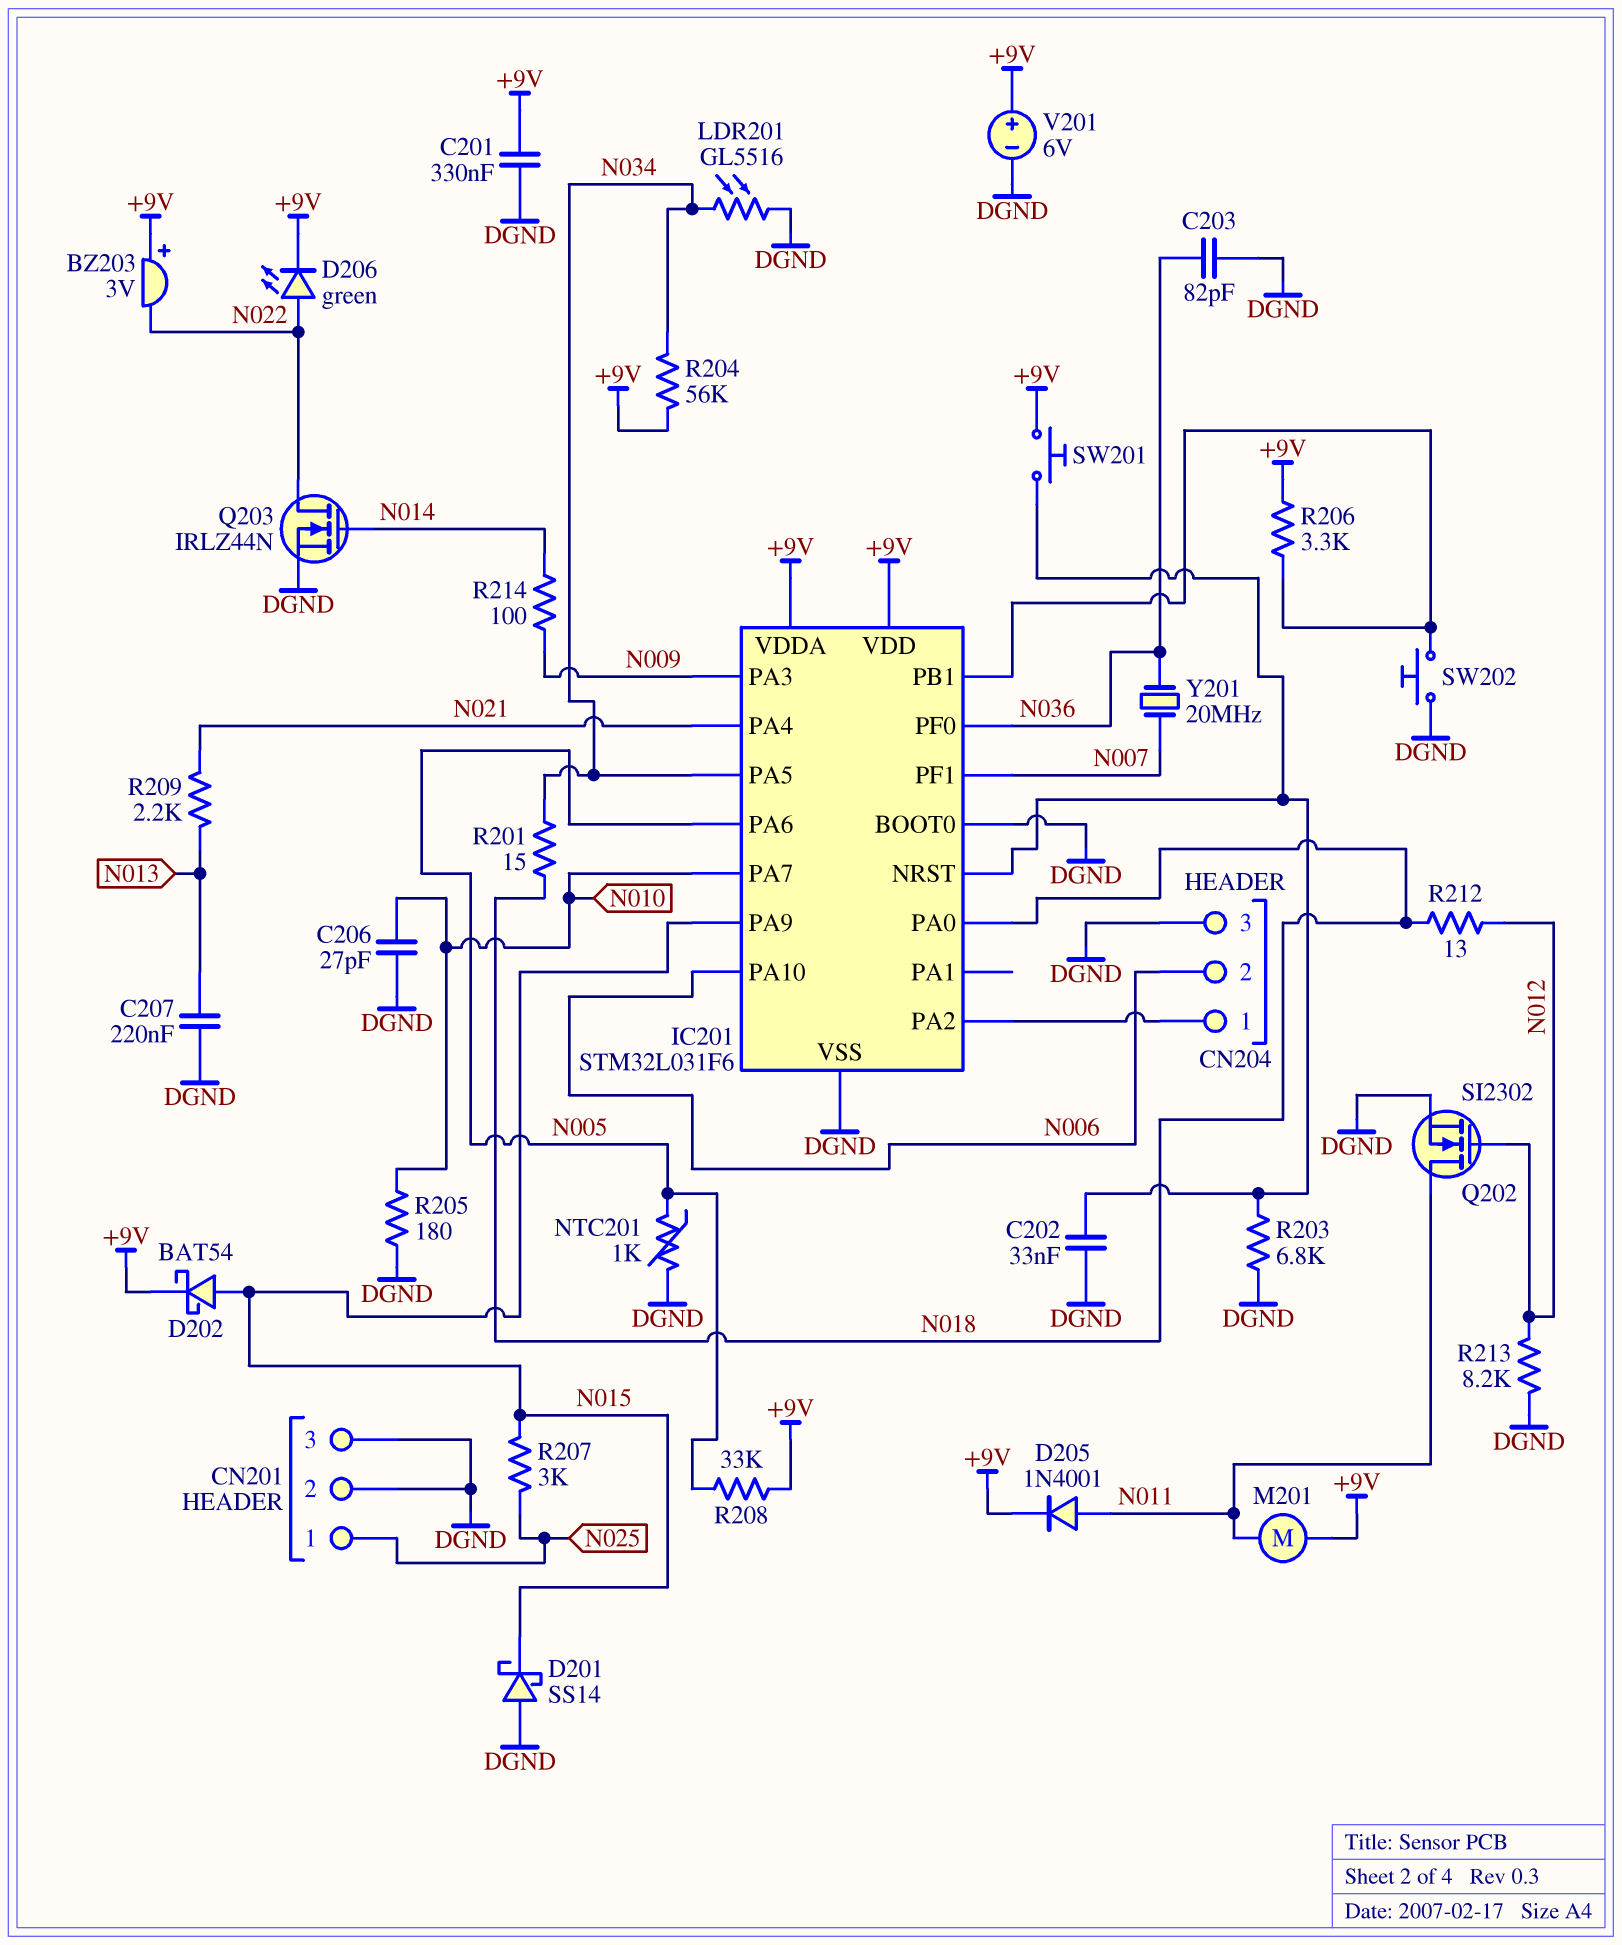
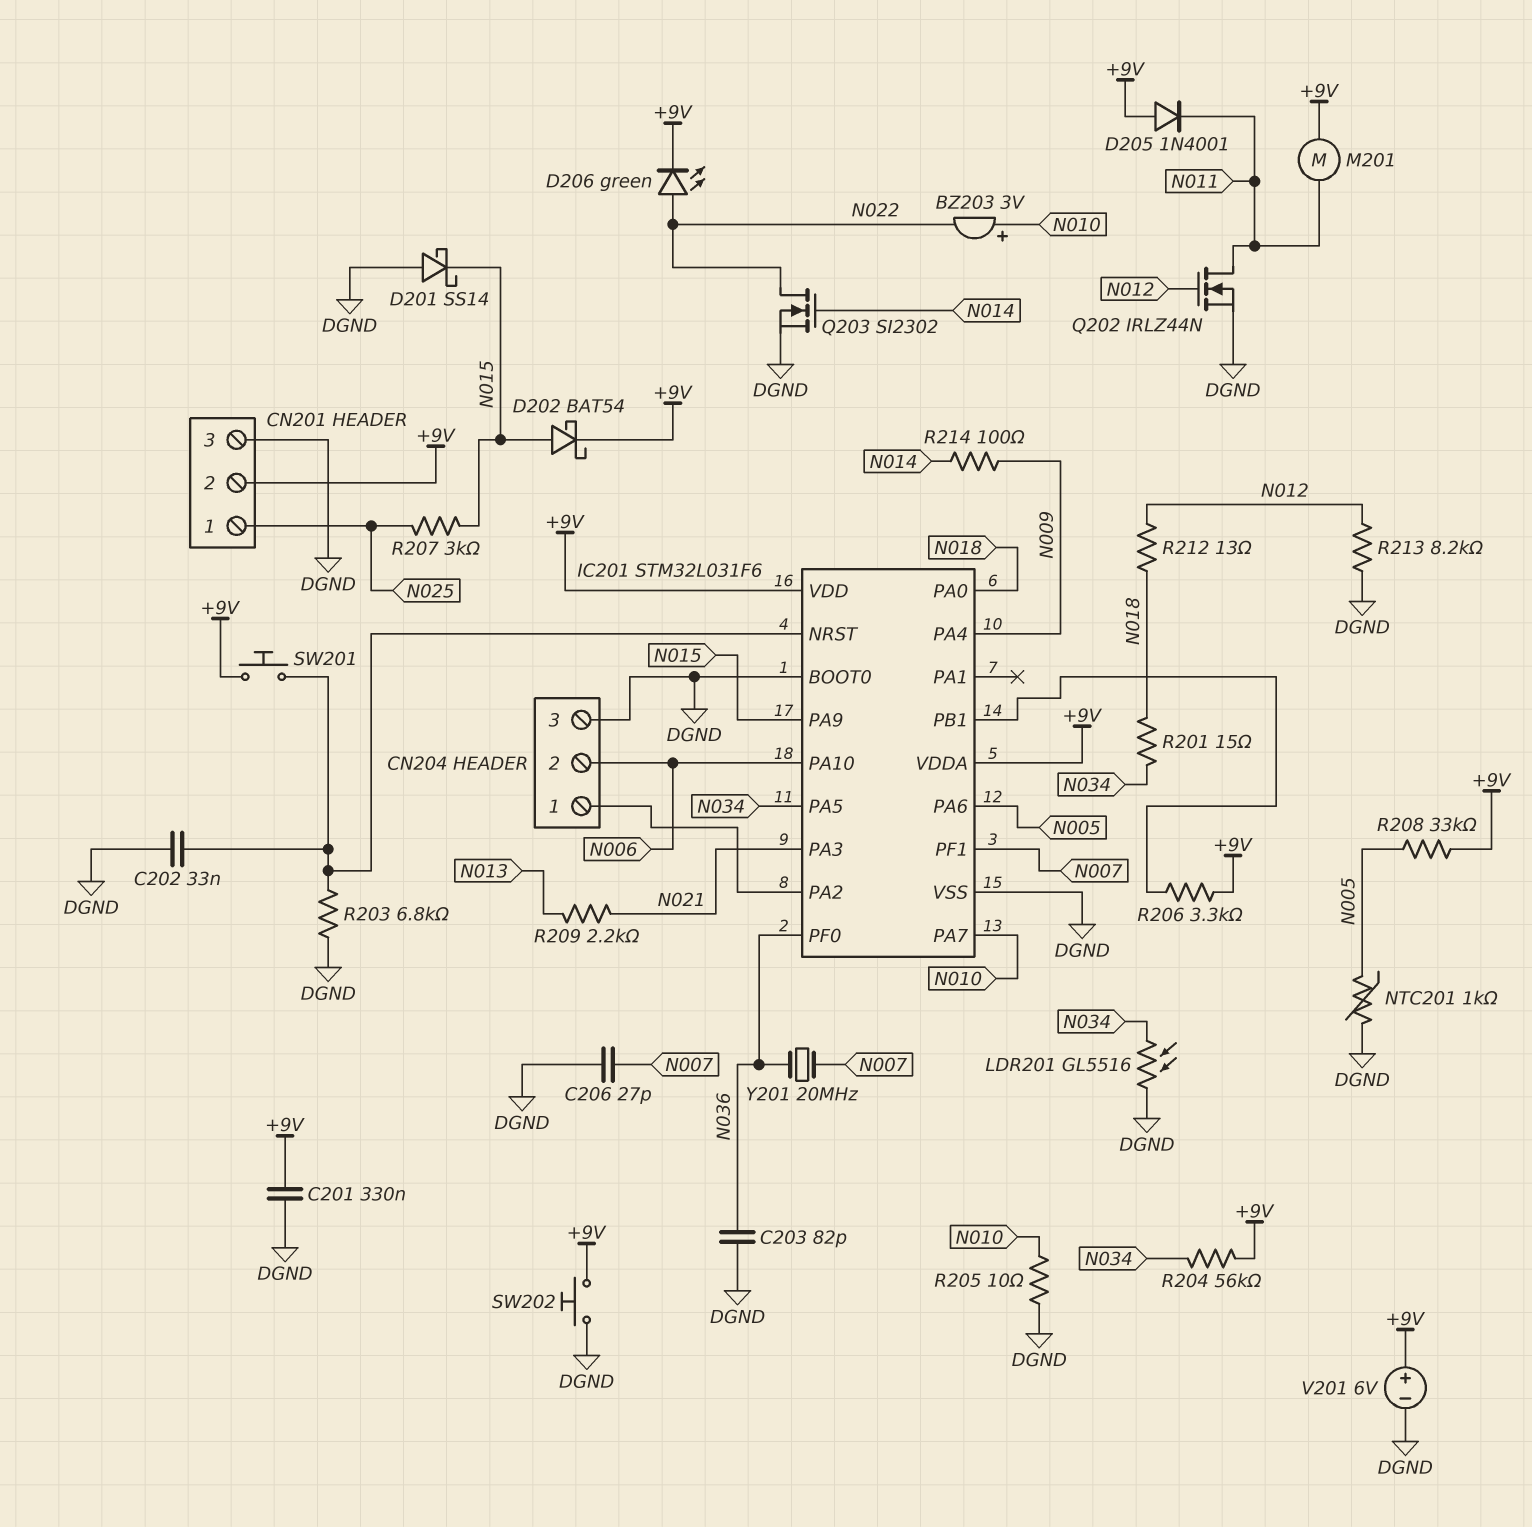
BZ203: buzzer 3V (plus +9V, minus N022) -> buzzer 3V (plus N010, minus N022)
C206: 27pF (DGND, N010) -> 27pF (DGND, N007)
C207: 220nF (DGND, N013) -> none
CN201 pin 2: DGND -> +9V
D205: diode 1N4001 (A N011, K +9V) -> diode 1N4001 (A +9V, K N011)
IC201 pin PA3: N009 -> N021
IC201 pin PA4: N021 -> N009
Q202: NMOS SI2302 (G N012, D N011, S DGND) -> NMOS IRLZ44N (G N012, D N011, S DGND)
Q203: NMOS IRLZ44N (G N014, D N022, S DGND) -> NMOS SI2302 (G N014, D N022, S DGND)
R205: 180 (DGND, N010) -> 10 (DGND, N010)
SW202: button (DGND, IC201/PB1) -> button (+9V, DGND)

